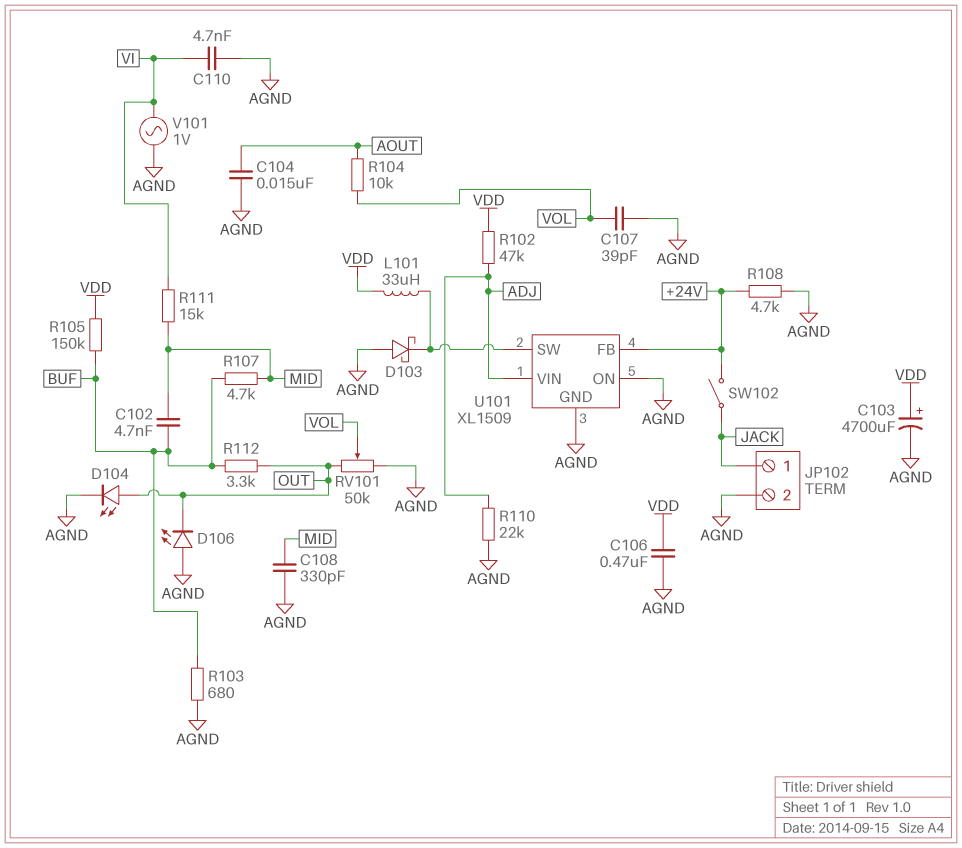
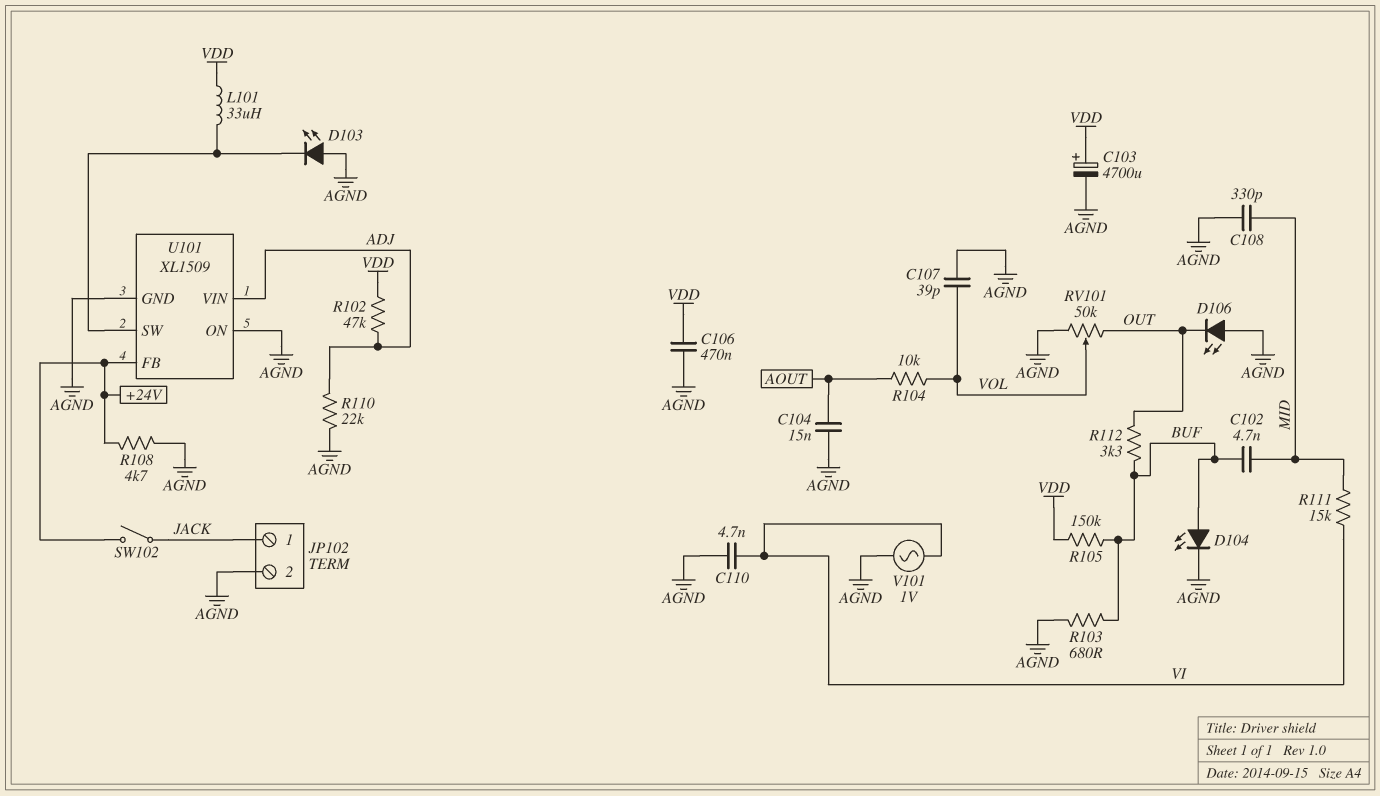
D103: schottky (A AGND, K U101/SW) -> LED (A AGND, K U101/SW)
D104: LED (A OUT, K AGND) -> LED (A BUF, K AGND)
R107: 4.7k (BUF, MID) -> none

